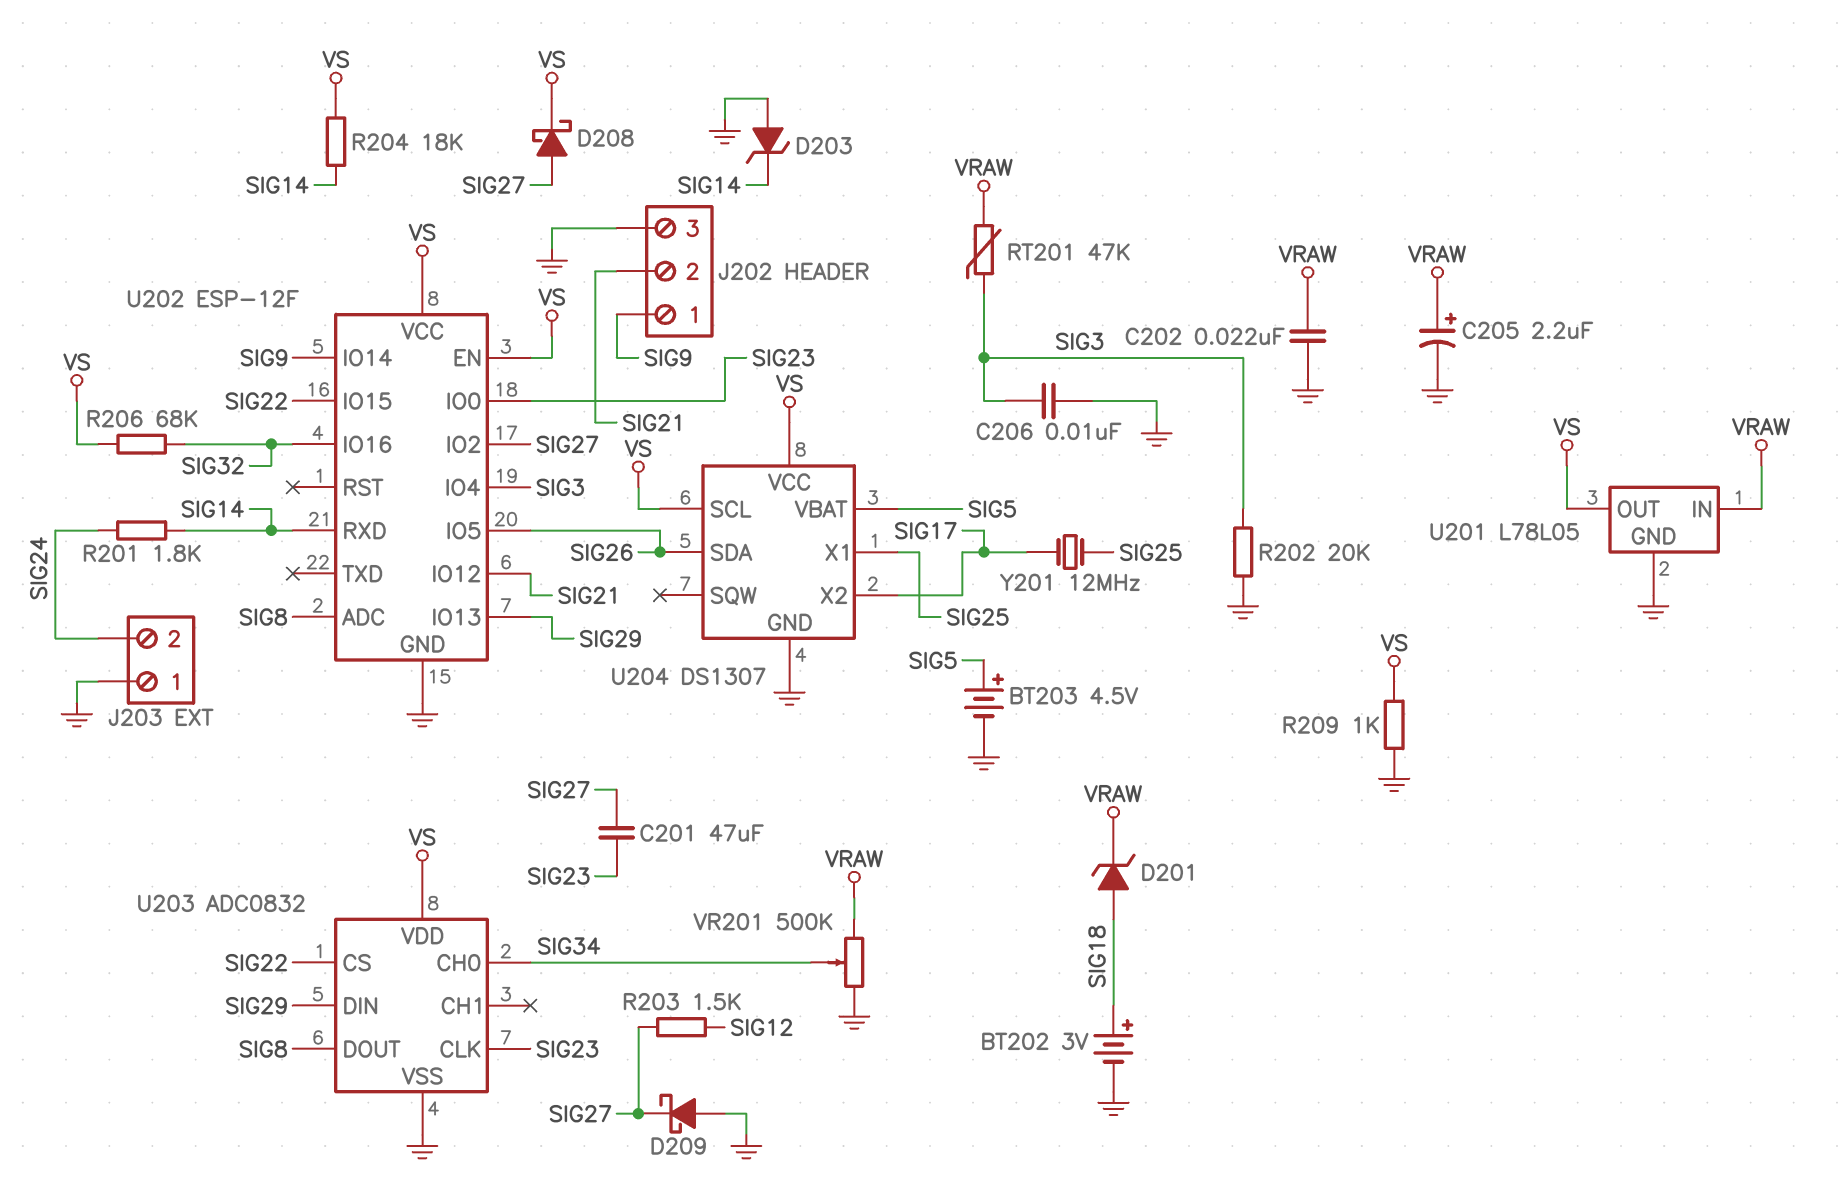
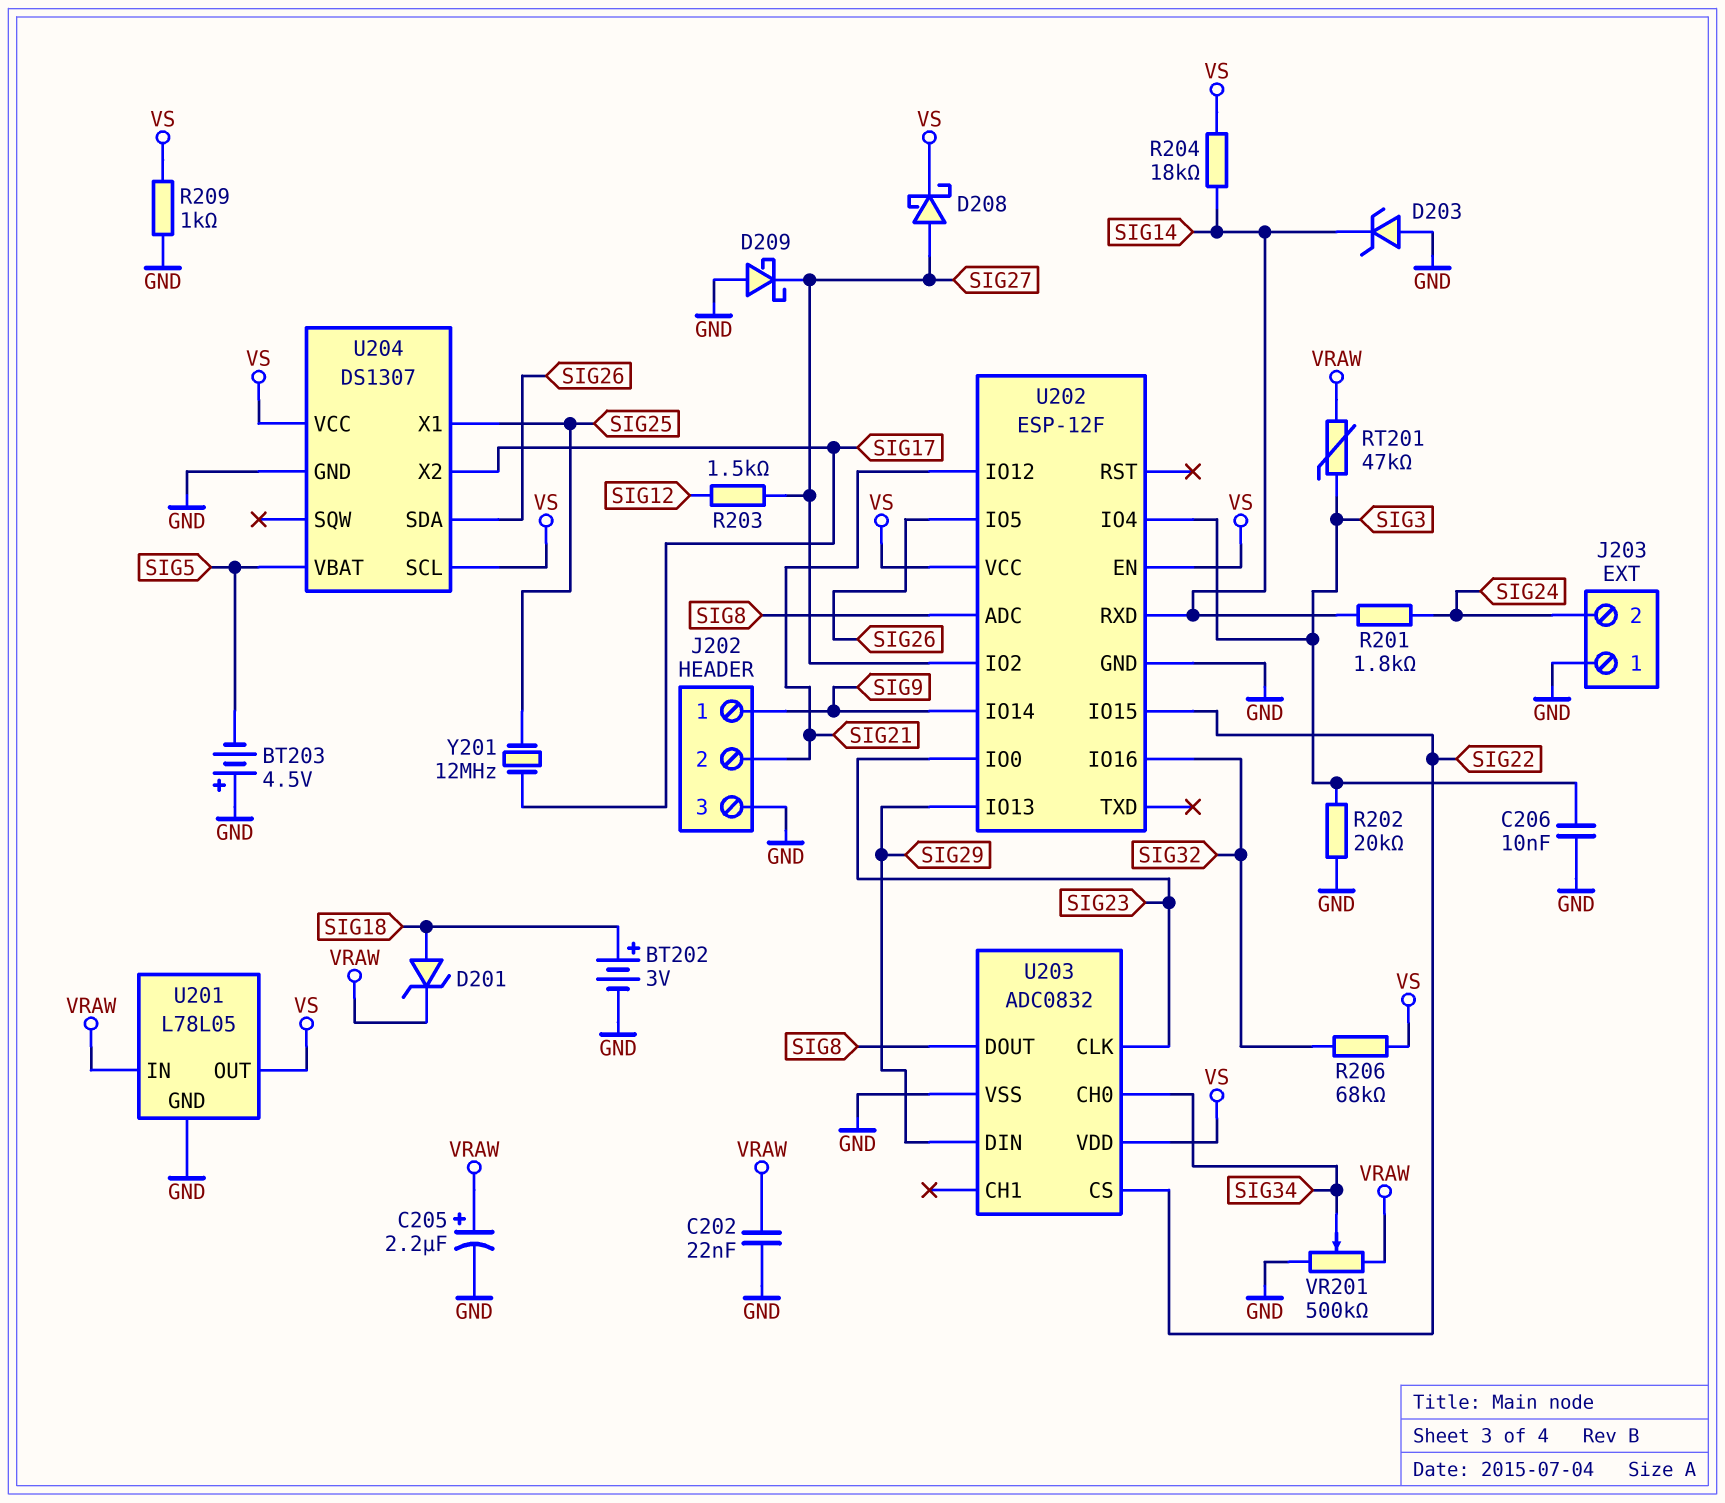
BT203: 4.5V (plus SIG5, minus GND) -> 4.5V (plus GND, minus SIG5)
C201: 47uF (SIG23, SIG27) -> none

